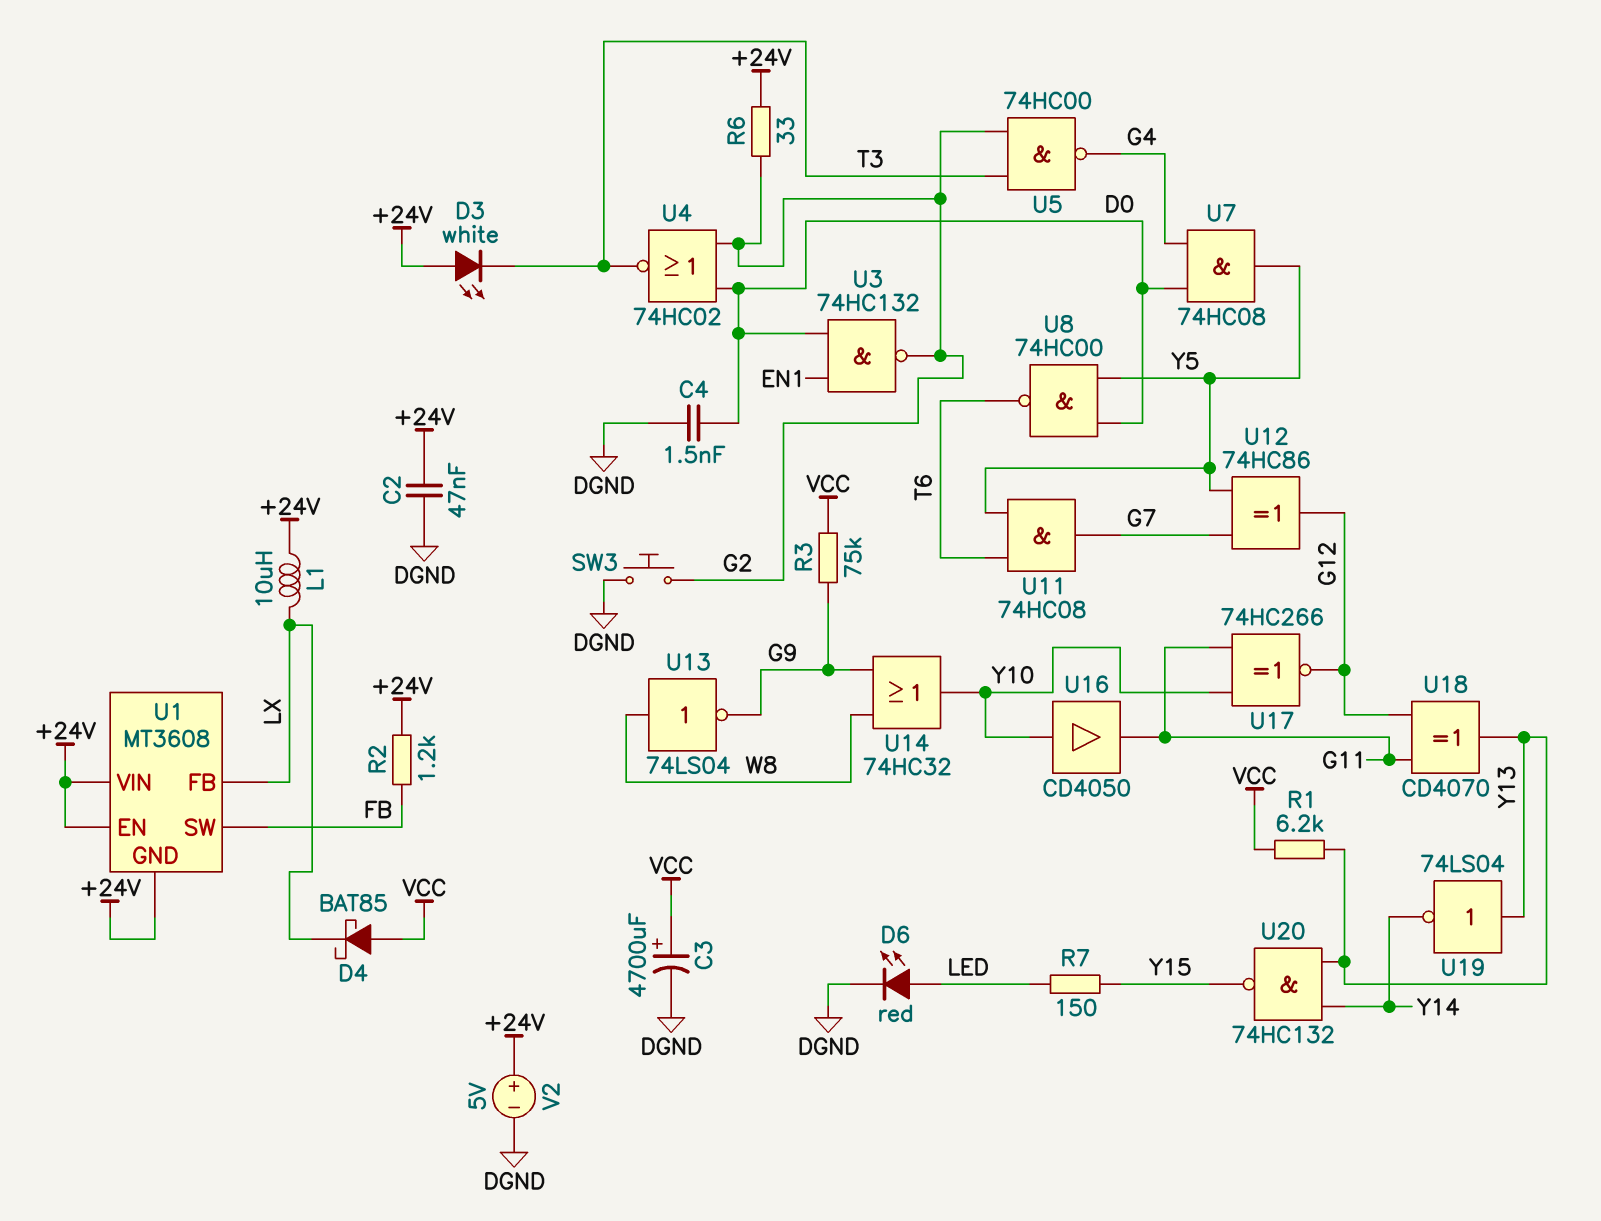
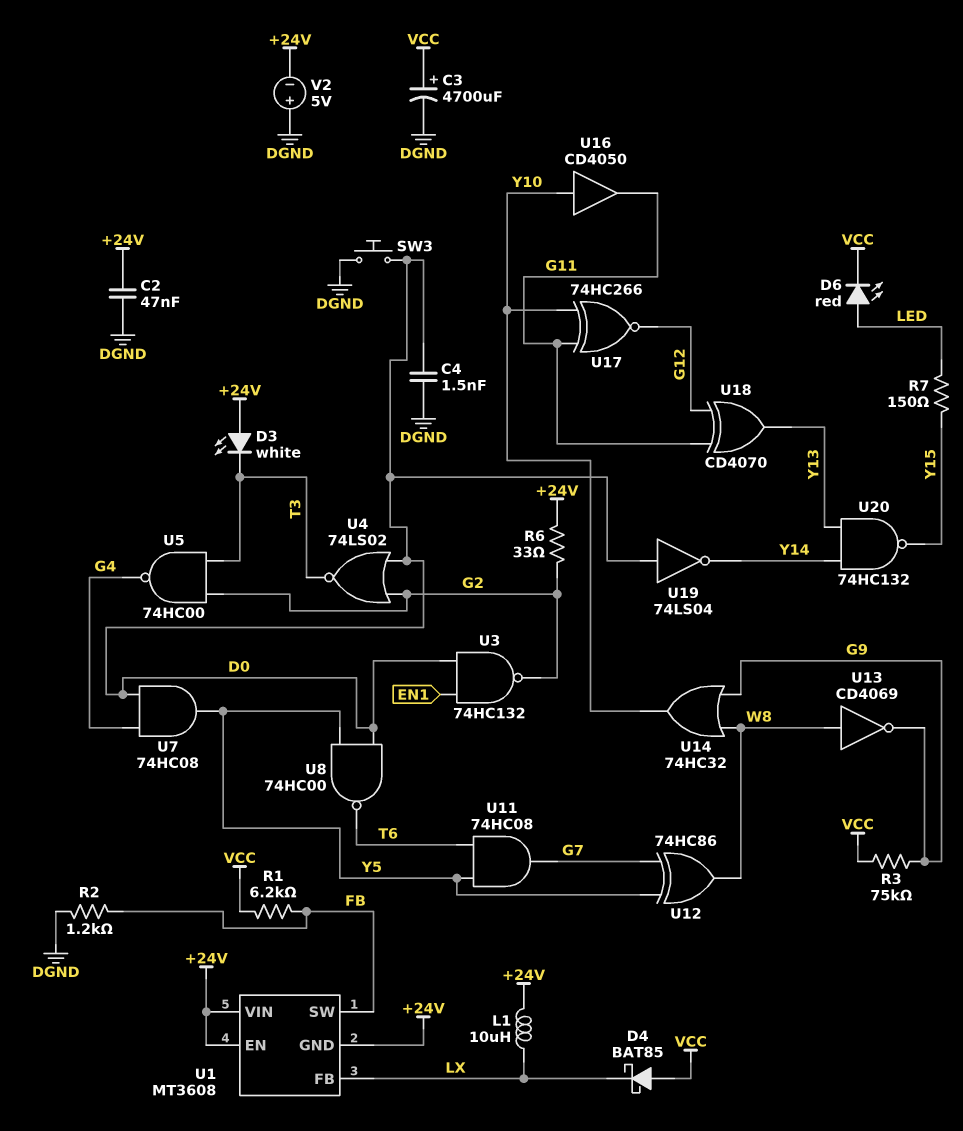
D6: LED red (A LED, K DGND) -> LED red (A LED, K VCC)
R1: 6.2k (VCC, Y13) -> 6.2k (FB, VCC)
R2: 1.2k (+24V, FB) -> 1.2k (DGND, FB)
SW3: button (DGND, G2) -> button (D0, DGND)
U4: NOR 74HC02 (in D0, in G2, out T3) -> NOR 74LS02 (in D0, in G2, out T3)
U12: XOR 74HC86 (in G7, in Y5, out G12) -> XOR 74HC86 (in G7, in Y5, out W8)
U13: NOT 74LS04 (in W8, out G9) -> NOT CD4069 (in W8, out G9)
U19: NOT 74LS04 (in Y13, out Y14) -> NOT 74LS04 (in D0, out Y14)
V2: 5V (plus +24V, minus DGND) -> 5V (plus DGND, minus +24V)

